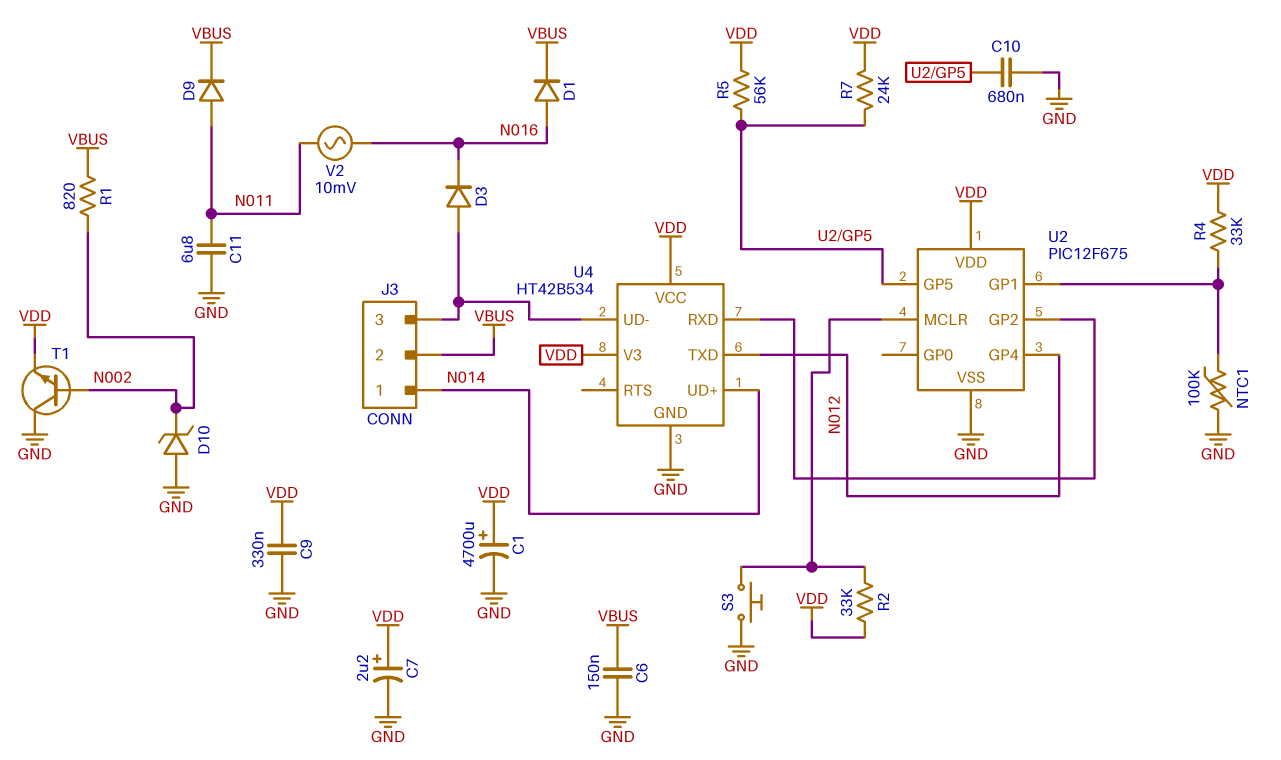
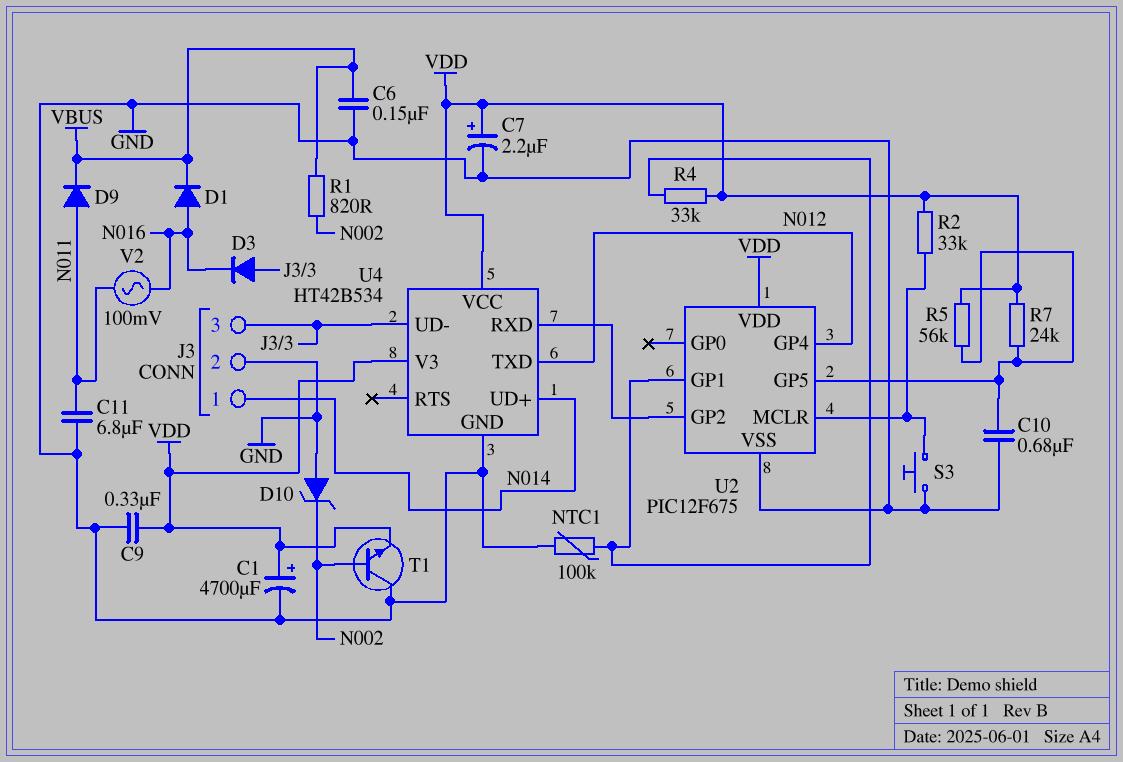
J3 pin 2: VBUS -> GND
V2: AC 10mV (N011, N016) -> AC 100mV (N011, N016)

